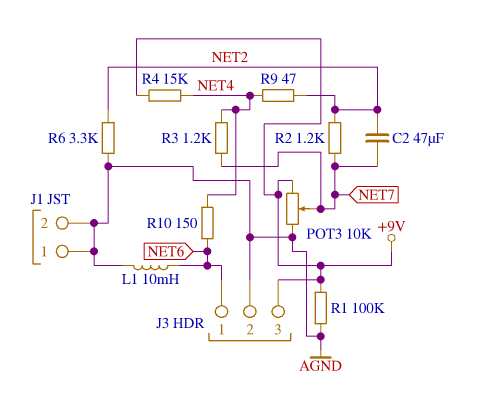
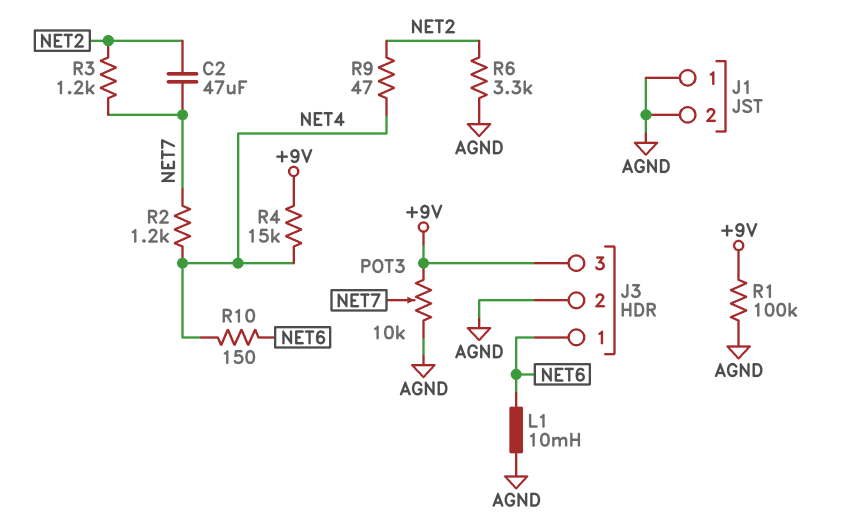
R2: 1.2k (NET2, NET7) -> 1.2k (NET4, NET7)
R3: 1.2k (NET4, NET7) -> 1.2k (NET2, NET7)

